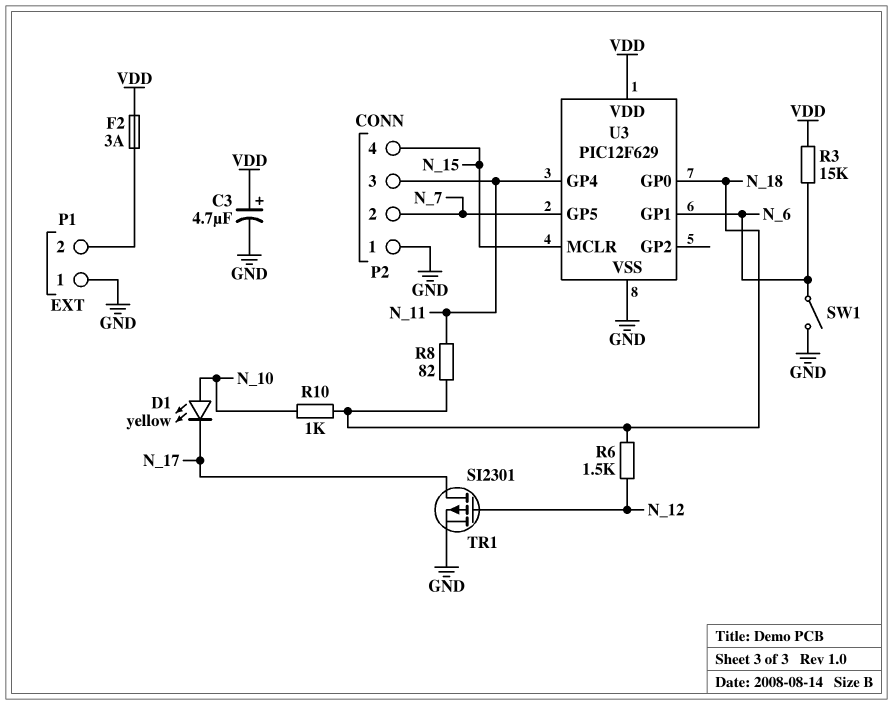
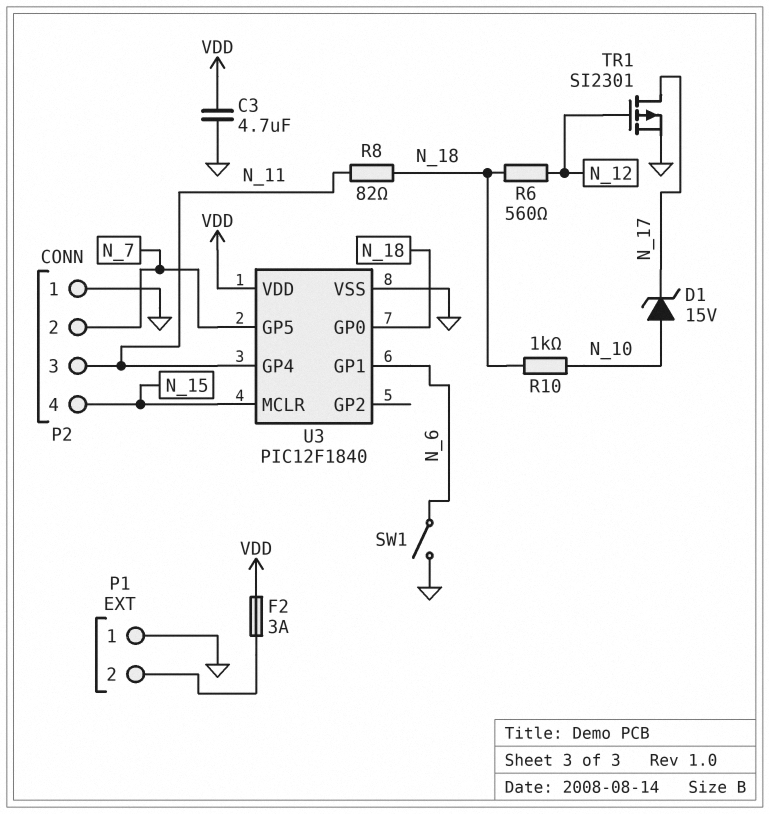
C3: 4.7uF (plus VDD, minus GND) -> 4.7uF (GND, VDD)
D1: LED yellow (A N_10, K N_17) -> zener 15V (A N_10, K N_17)
R3: 15k (N_6, VDD) -> none
R6: 1.5k (N_12, N_18) -> 560 (N_12, N_18)
U3: PIC12F629 -> PIC12F1840

